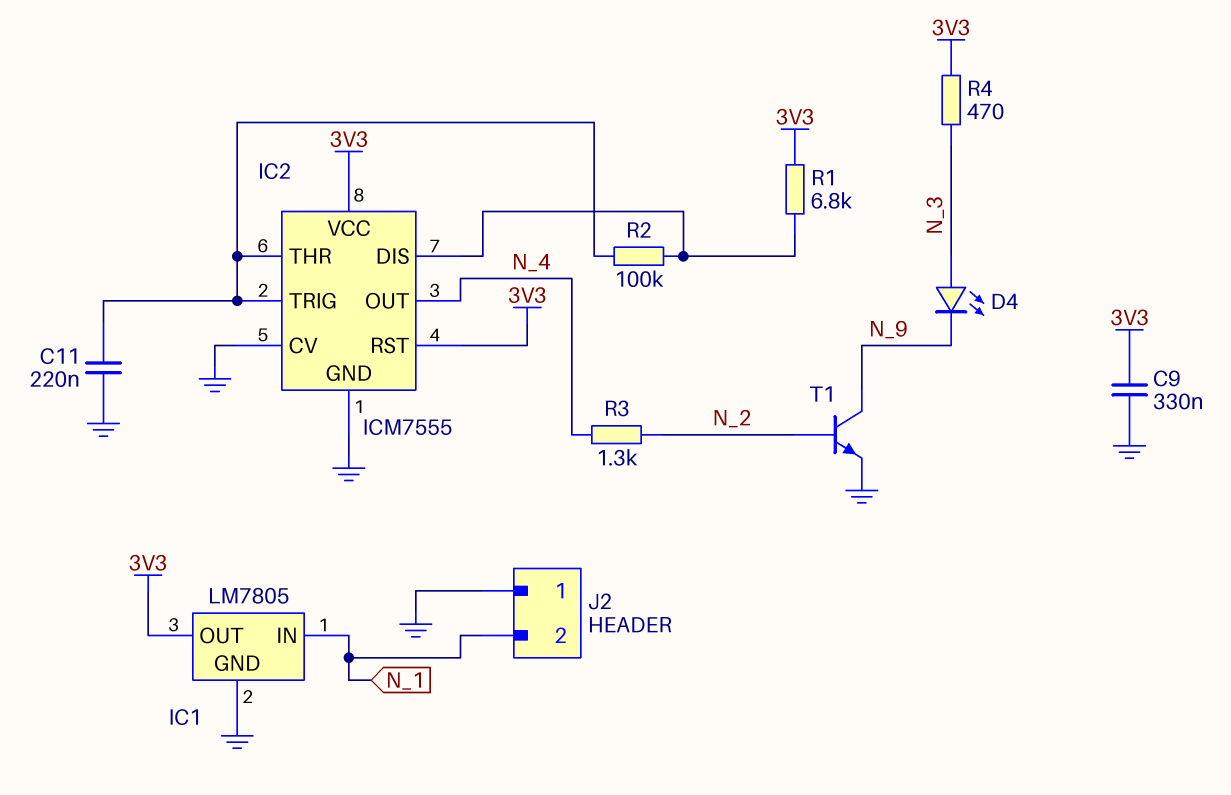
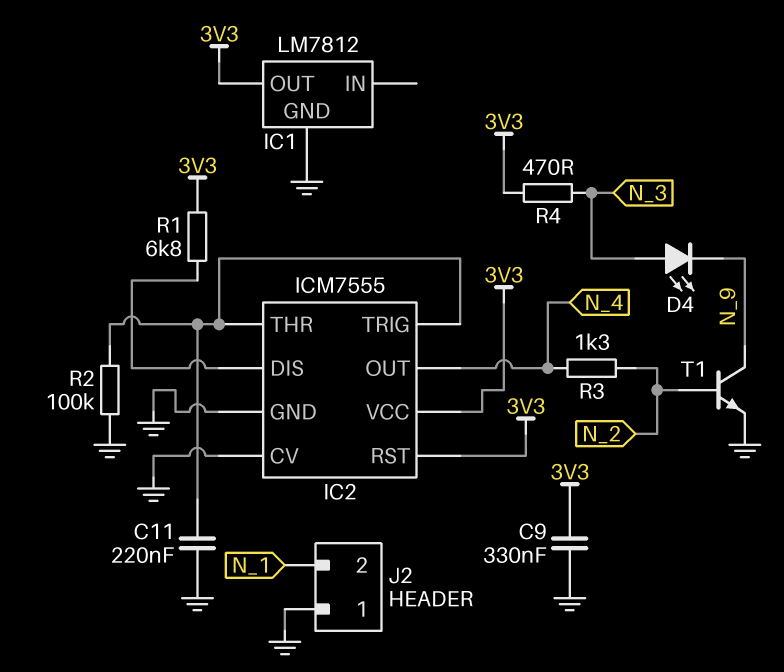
IC1: LM7805 -> LM7812
IC1 pin IN: N_1 -> none
R2: 100k (IC2/DIS, IC2/THR) -> 100k (GND, IC2/THR)

